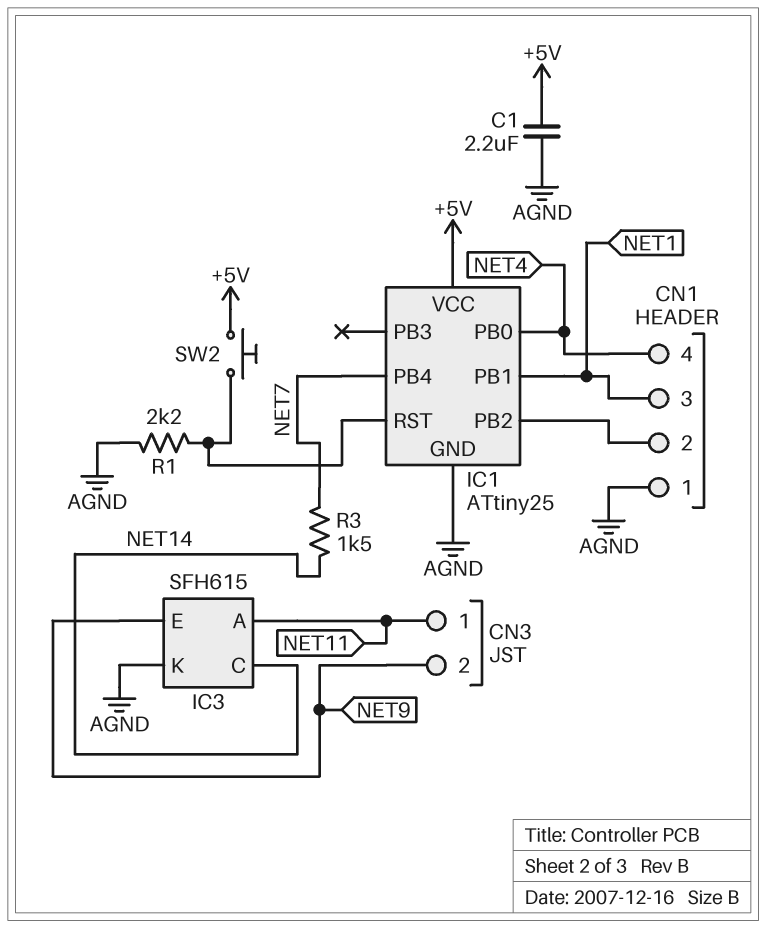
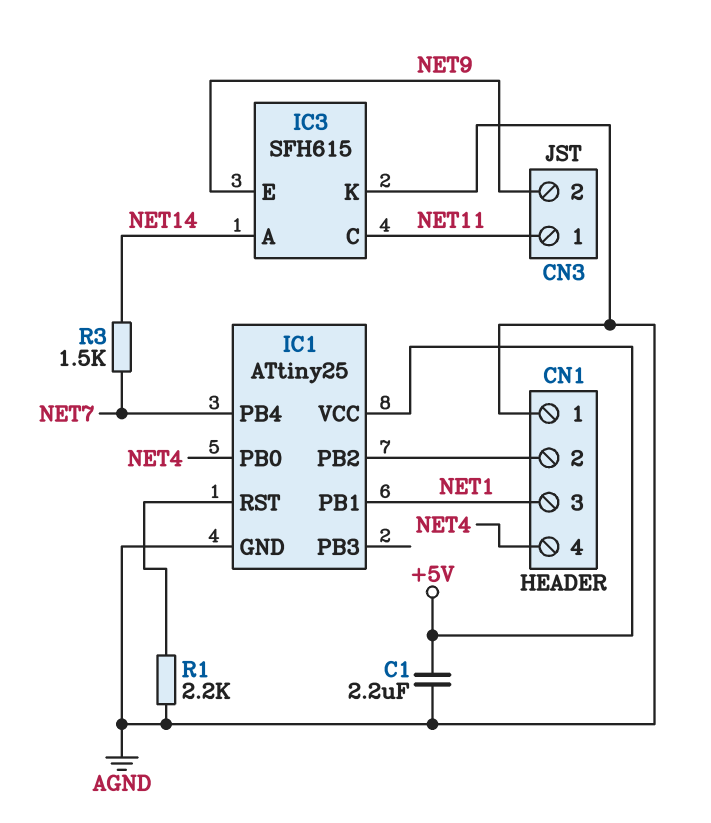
IC3 pin A: NET11 -> NET14
IC3 pin C: NET14 -> NET11
SW2: button (+5V, IC1/RST) -> none

